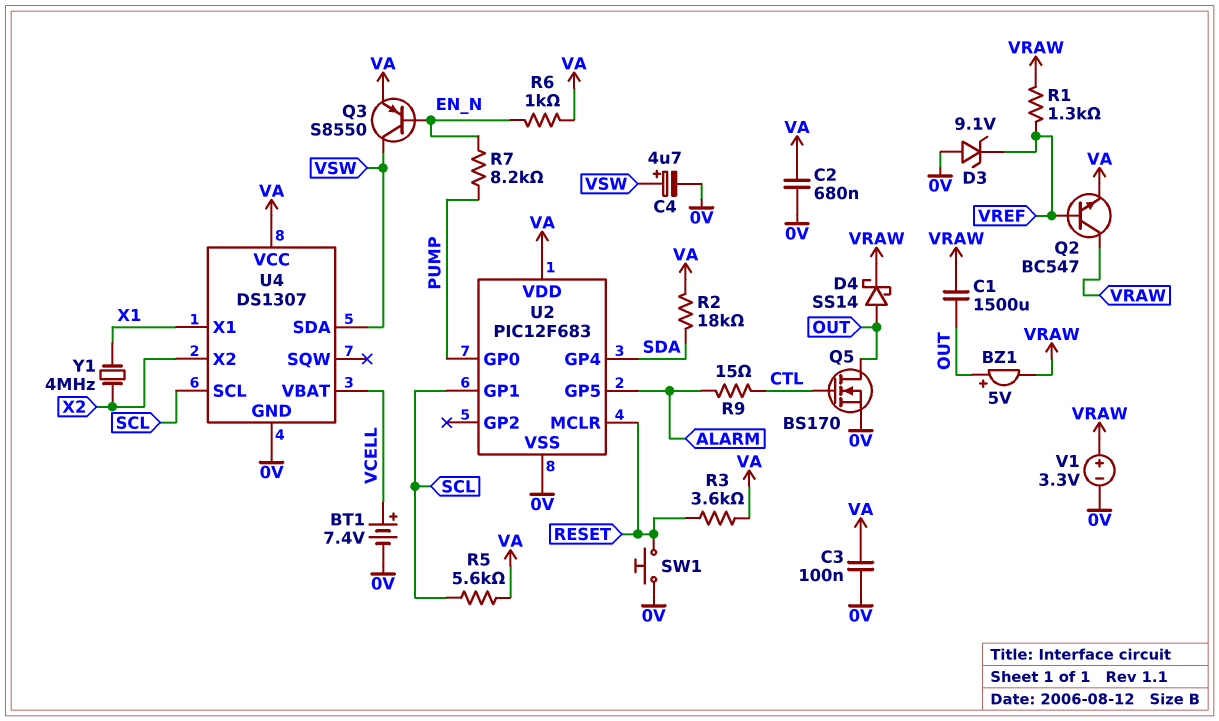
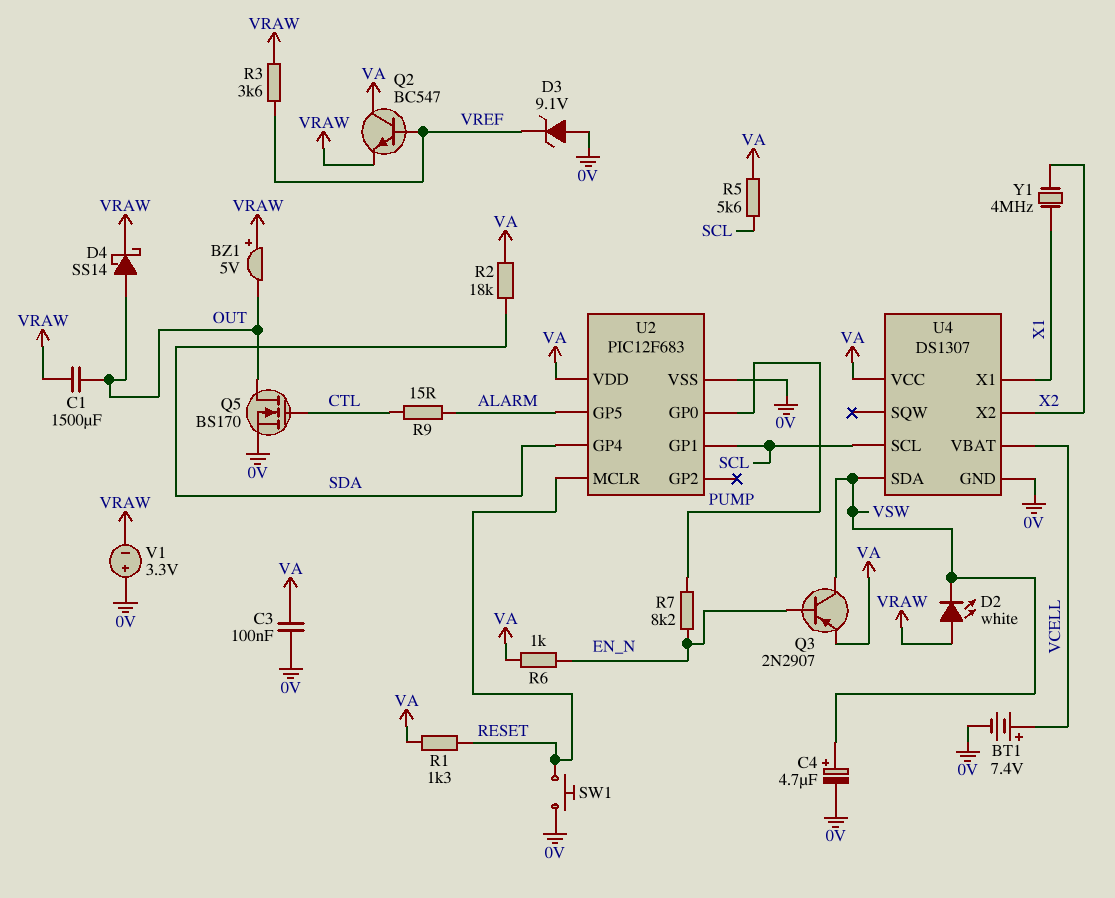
BZ1: buzzer 5V (plus OUT, minus VRAW) -> buzzer 5V (plus VRAW, minus OUT)
C2: 680nF (0V, VA) -> none
D2: none -> LED white (A VRAW, K VSW)
Q2: NPN BC547 (B VREF, C VRAW, E VA) -> NPN BC547 (B VREF, C VA, E VRAW)
Q3: PNP S8550 (B EN_N, C VSW, E VA) -> PNP 2N2907 (B EN_N, C VSW, E VA)
R1: 1.3k (VRAW, VREF) -> 1.3k (RESET, VA)
R3: 3.6k (RESET, VA) -> 3.6k (VRAW, VREF)
V1: 3.3V (plus VRAW, minus 0V) -> 3.3V (plus 0V, minus VRAW)

